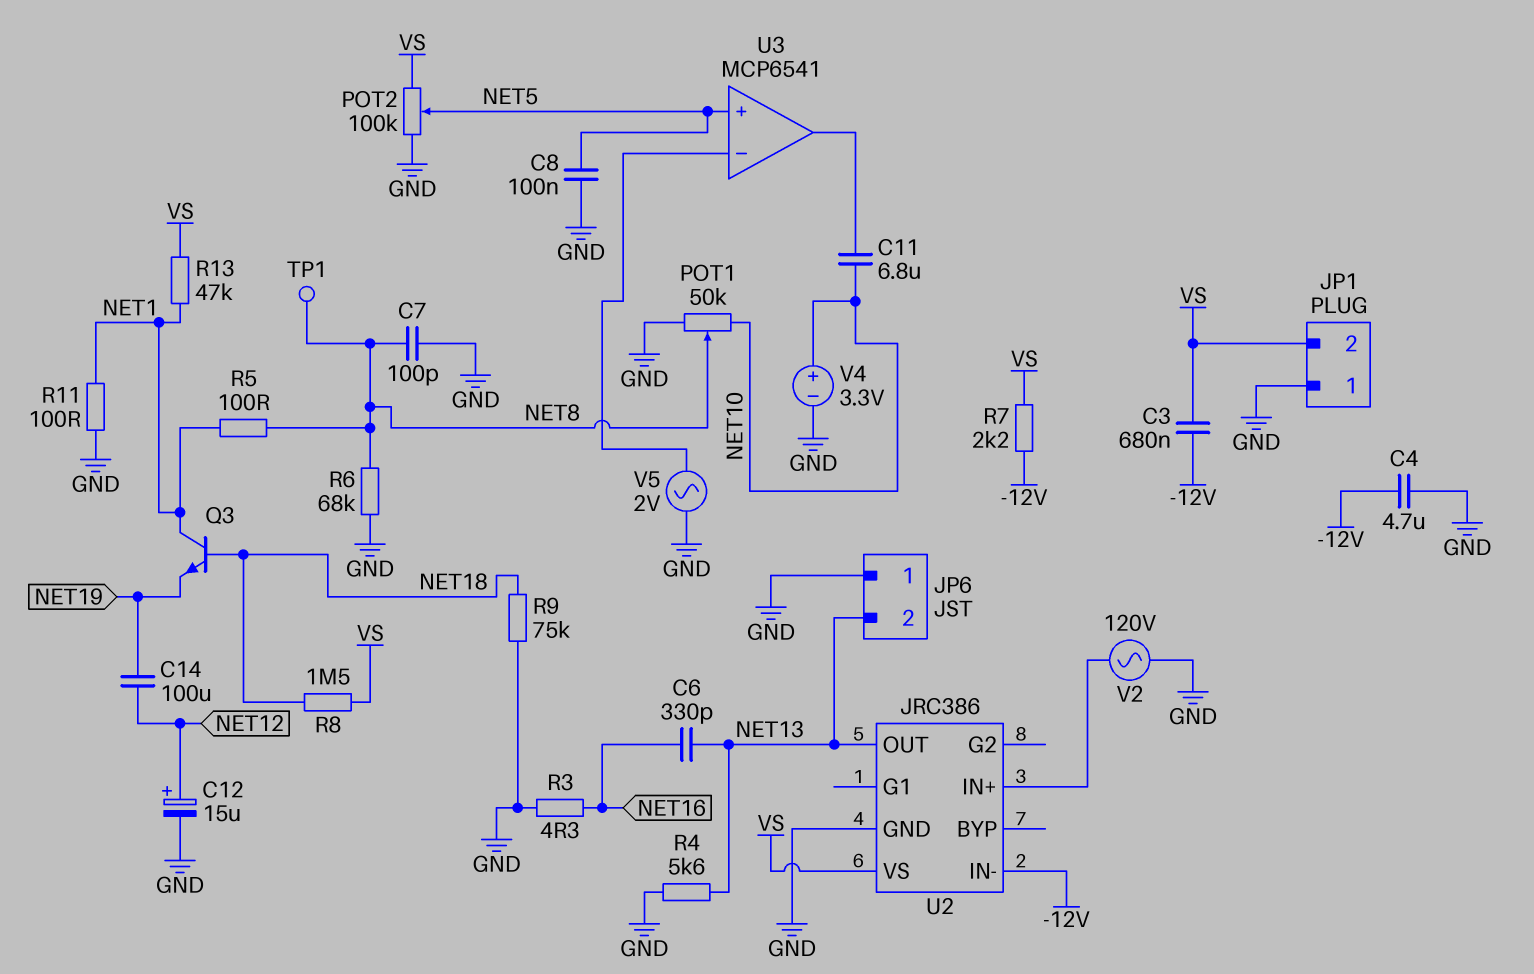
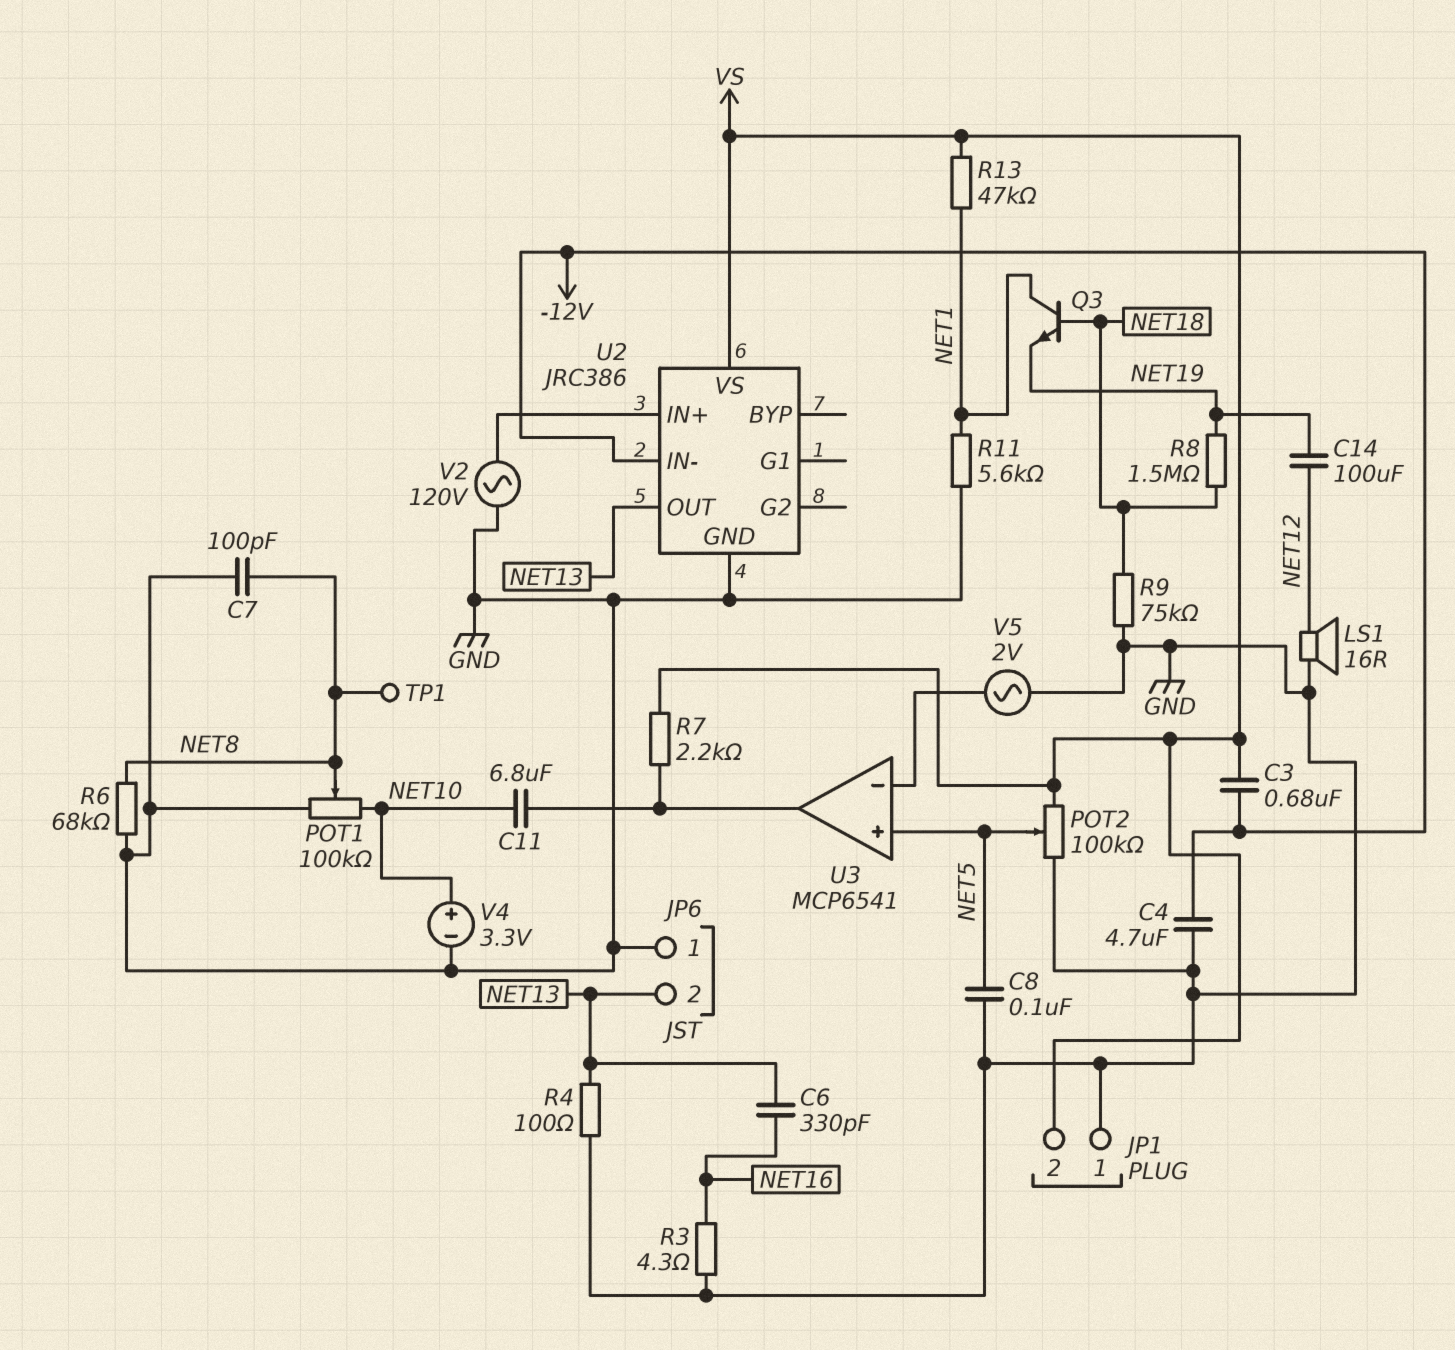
C12: 15uF (plus NET12, minus GND) -> none
LS1: none -> speaker 16R (GND, NET12)
POT1: 50k (GND, NET10, wiper NET8) -> 100k (GND, NET10, wiper NET8)
R4: 5.6k (GND, NET13) -> 100 (GND, NET13)
R5: 100 (NET1, NET8) -> none
R7: 2.2k (-12V, VS) -> 2.2k (U3/out, VS)
R8: 1.5M (NET18, VS) -> 1.5M (NET18, NET19)
R11: 100 (GND, NET1) -> 5.6k (GND, NET1)

